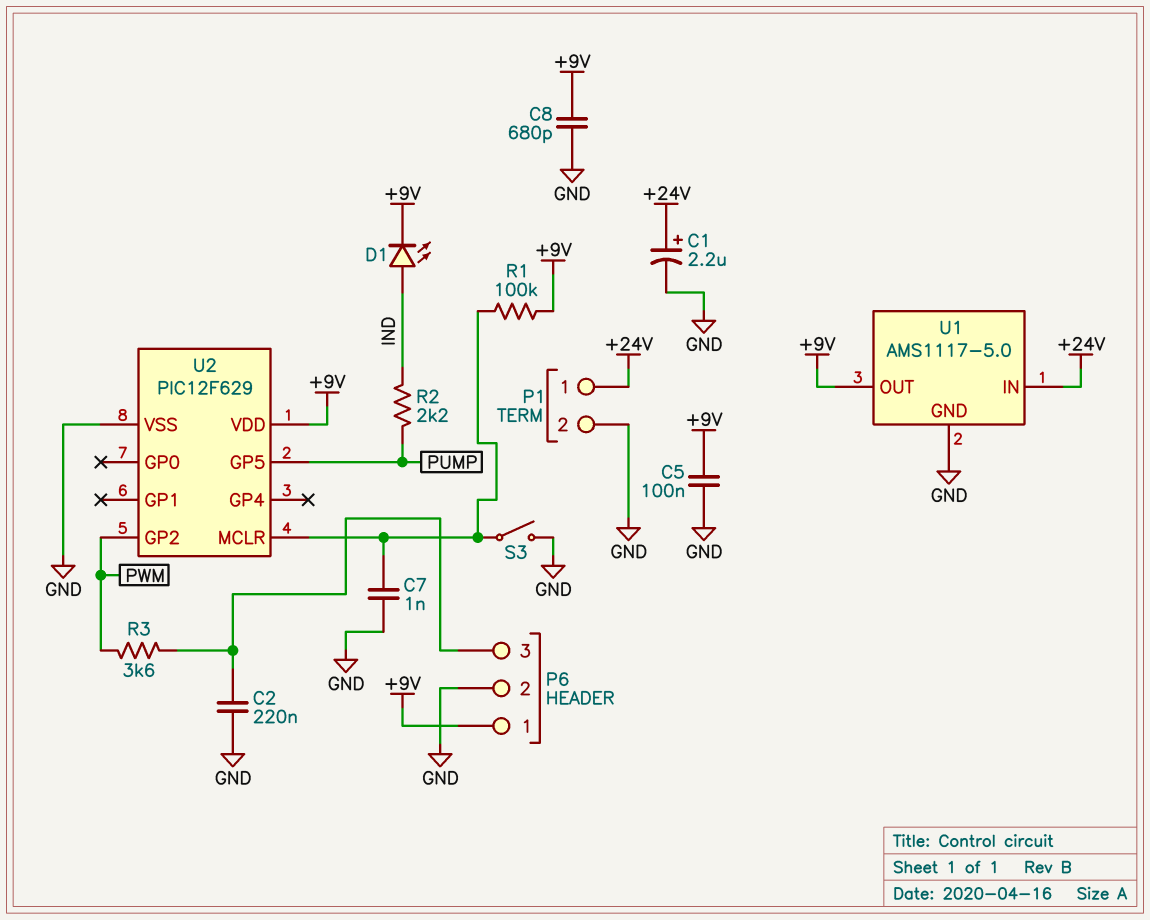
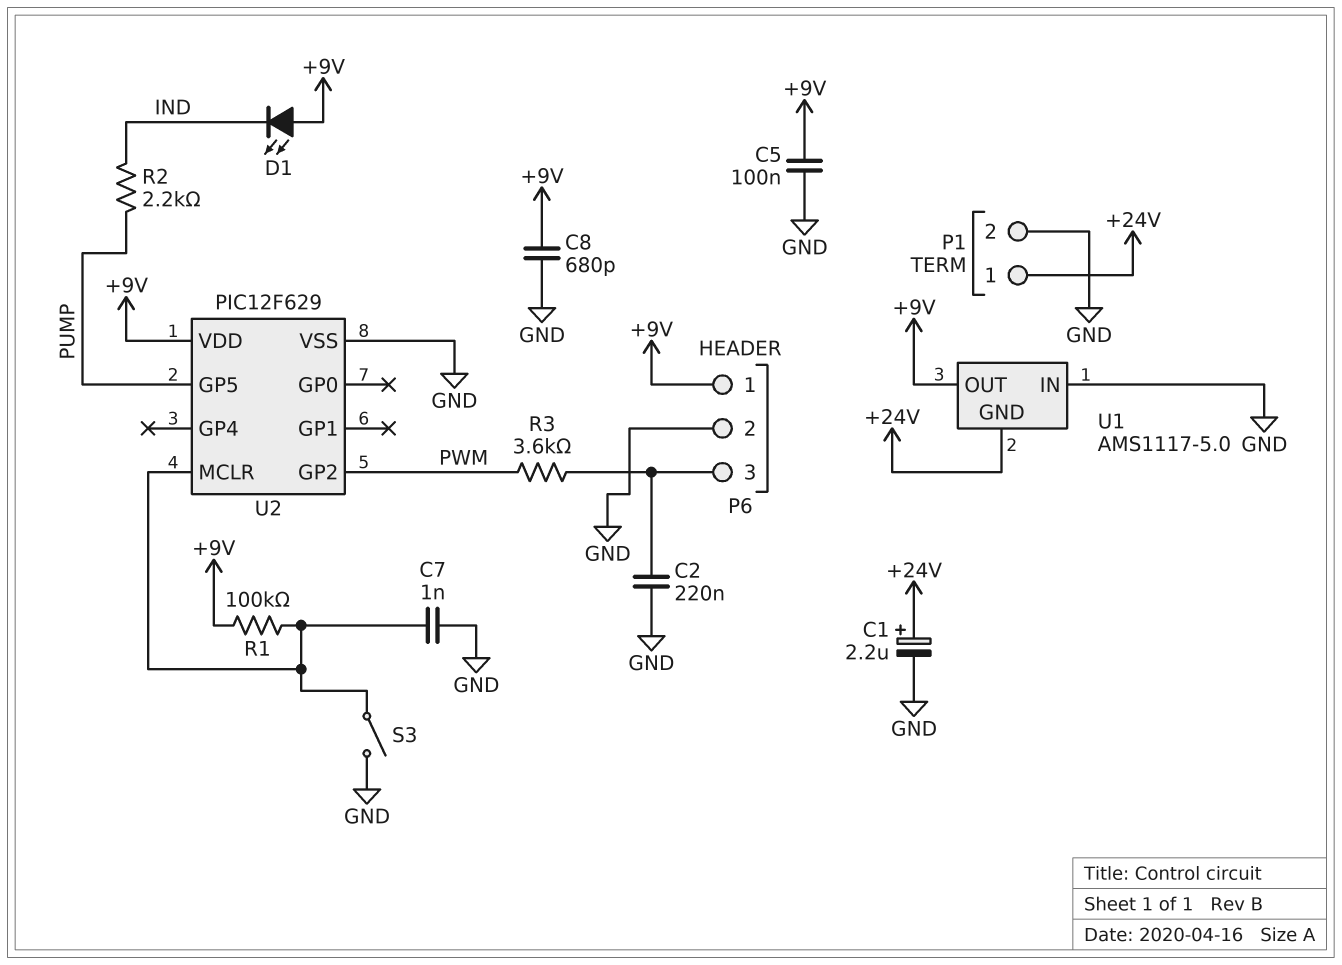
D1: LED (A IND, K +9V) -> LED (A +9V, K IND)
U1 pin GND: GND -> +24V
U1 pin IN: +24V -> GND

